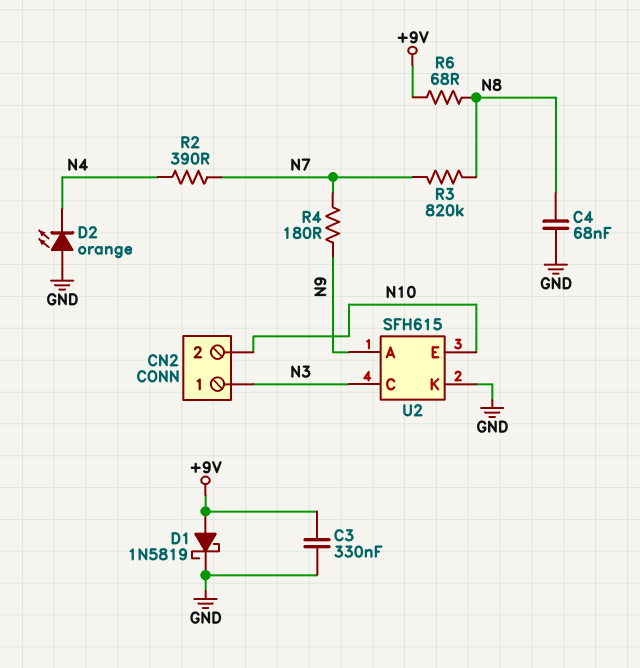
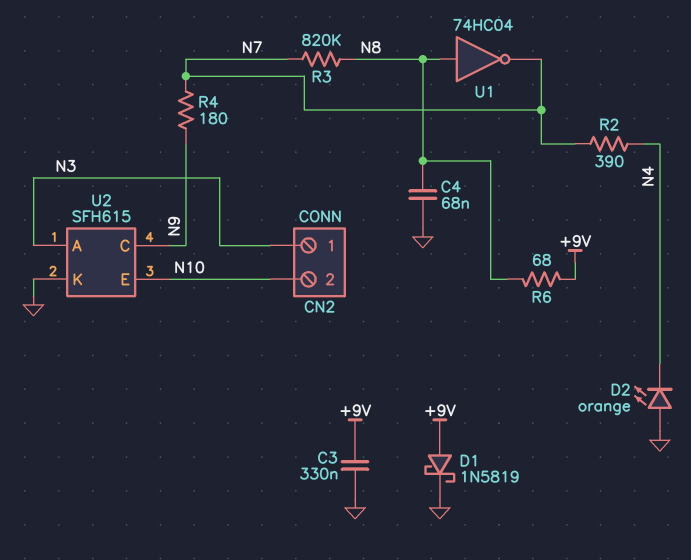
U1: none -> NOT 74HC04 (in N8, out N7)
U2 pin A: N9 -> N3
U2 pin C: N3 -> N9

